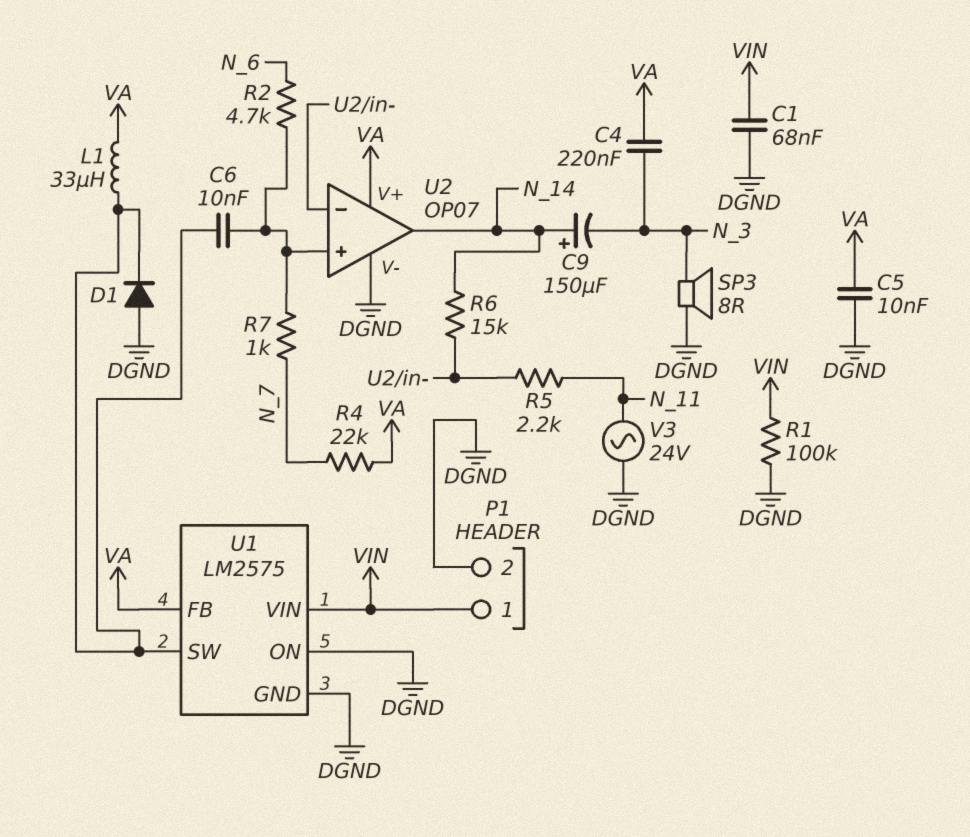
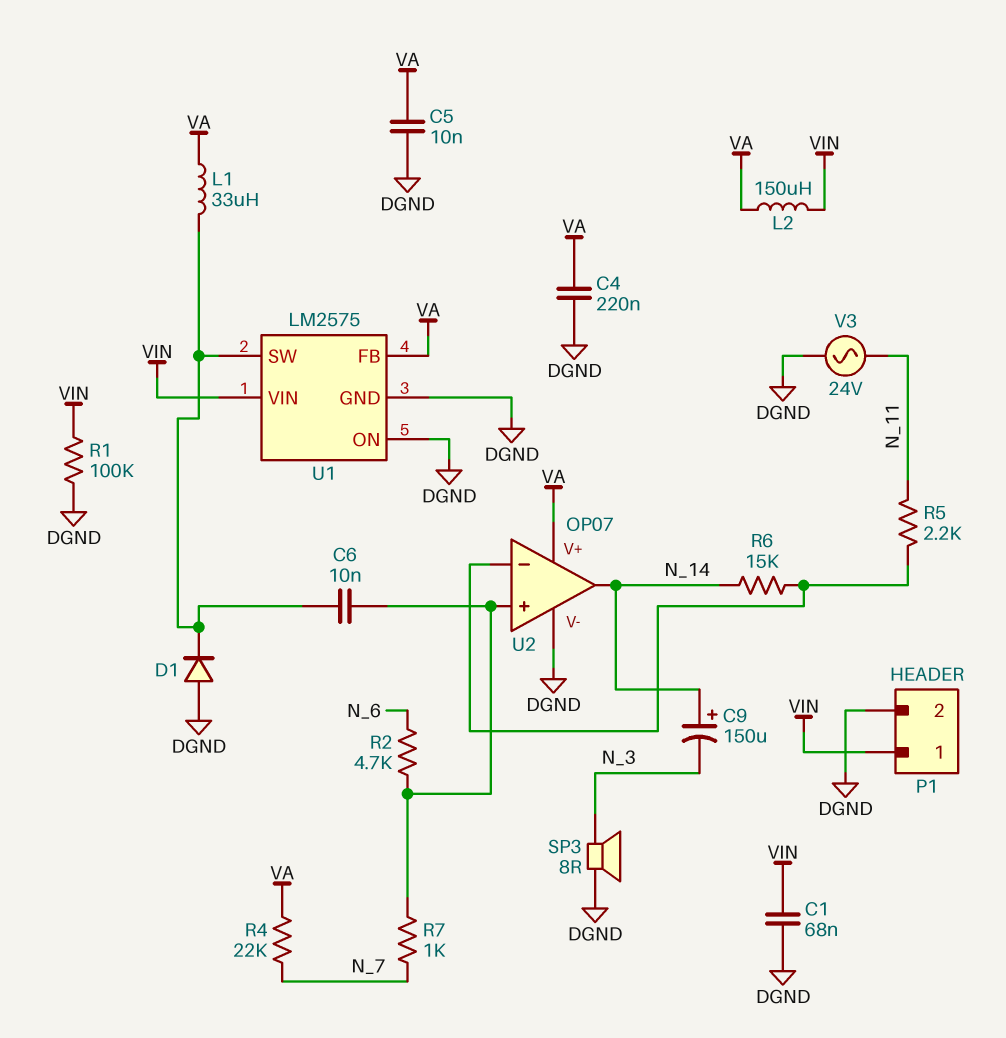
C4: 220nF (N_3, VA) -> 220nF (DGND, VA)
L2: none -> 150uH (VA, VIN)

